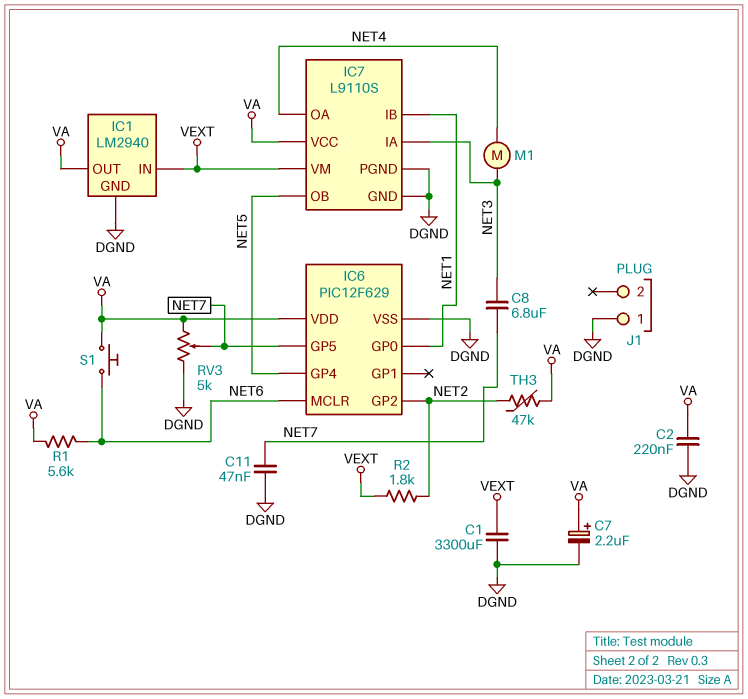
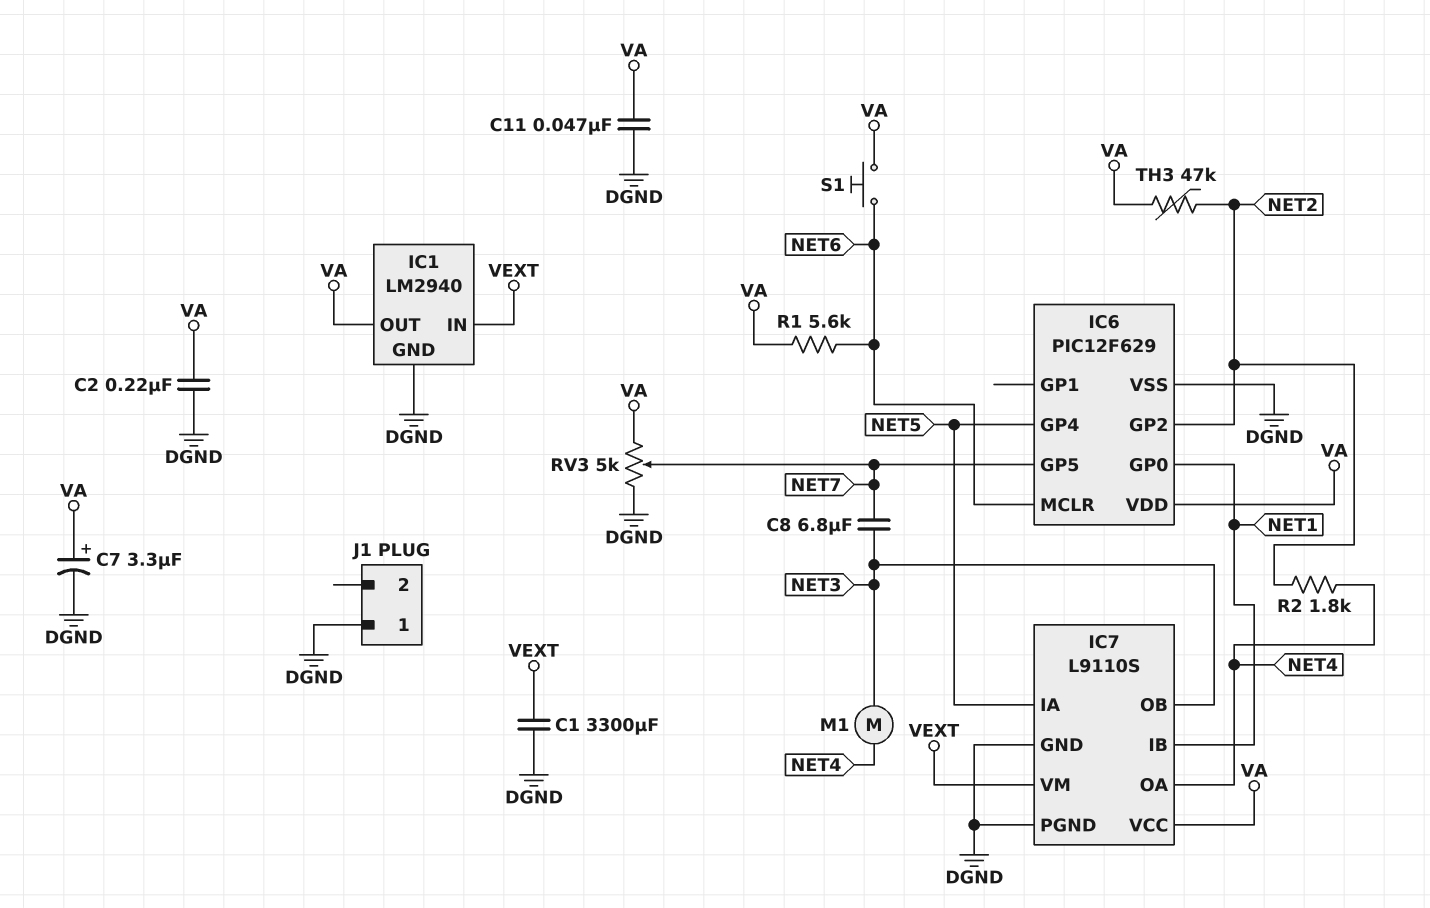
C7: 2.2uF (plus VA, minus DGND) -> 3.3uF (plus VA, minus DGND)
C11: 47nF (DGND, NET7) -> 47nF (DGND, VA)
IC7 pin IA: NET3 -> NET5
IC7 pin OB: NET5 -> NET3
R2: 1.8k (NET2, VEXT) -> 1.8k (NET2, NET4)

